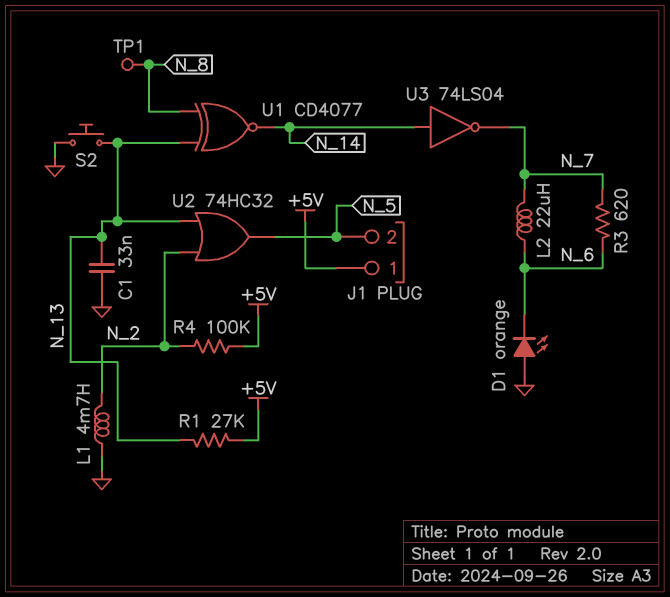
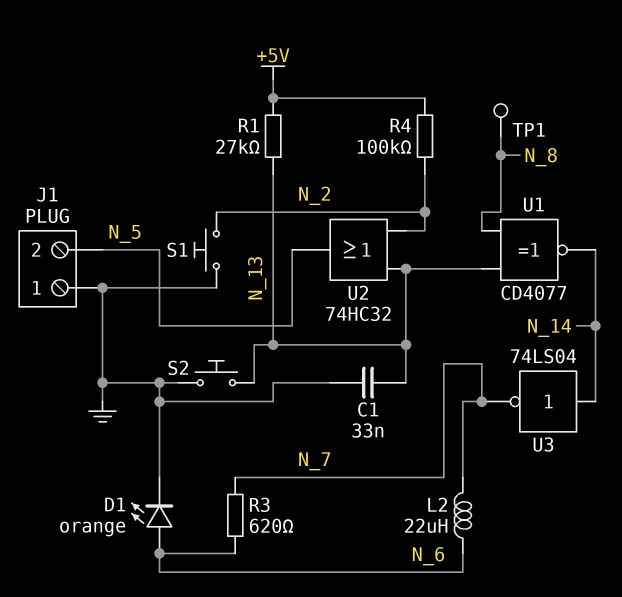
D1: LED orange (A GND, K N_6) -> LED orange (A N_6, K GND)
J1 pin 1: +5V -> GND
L1: 4.7mH (GND, N_2) -> none
S1: none -> button (GND, N_2)

